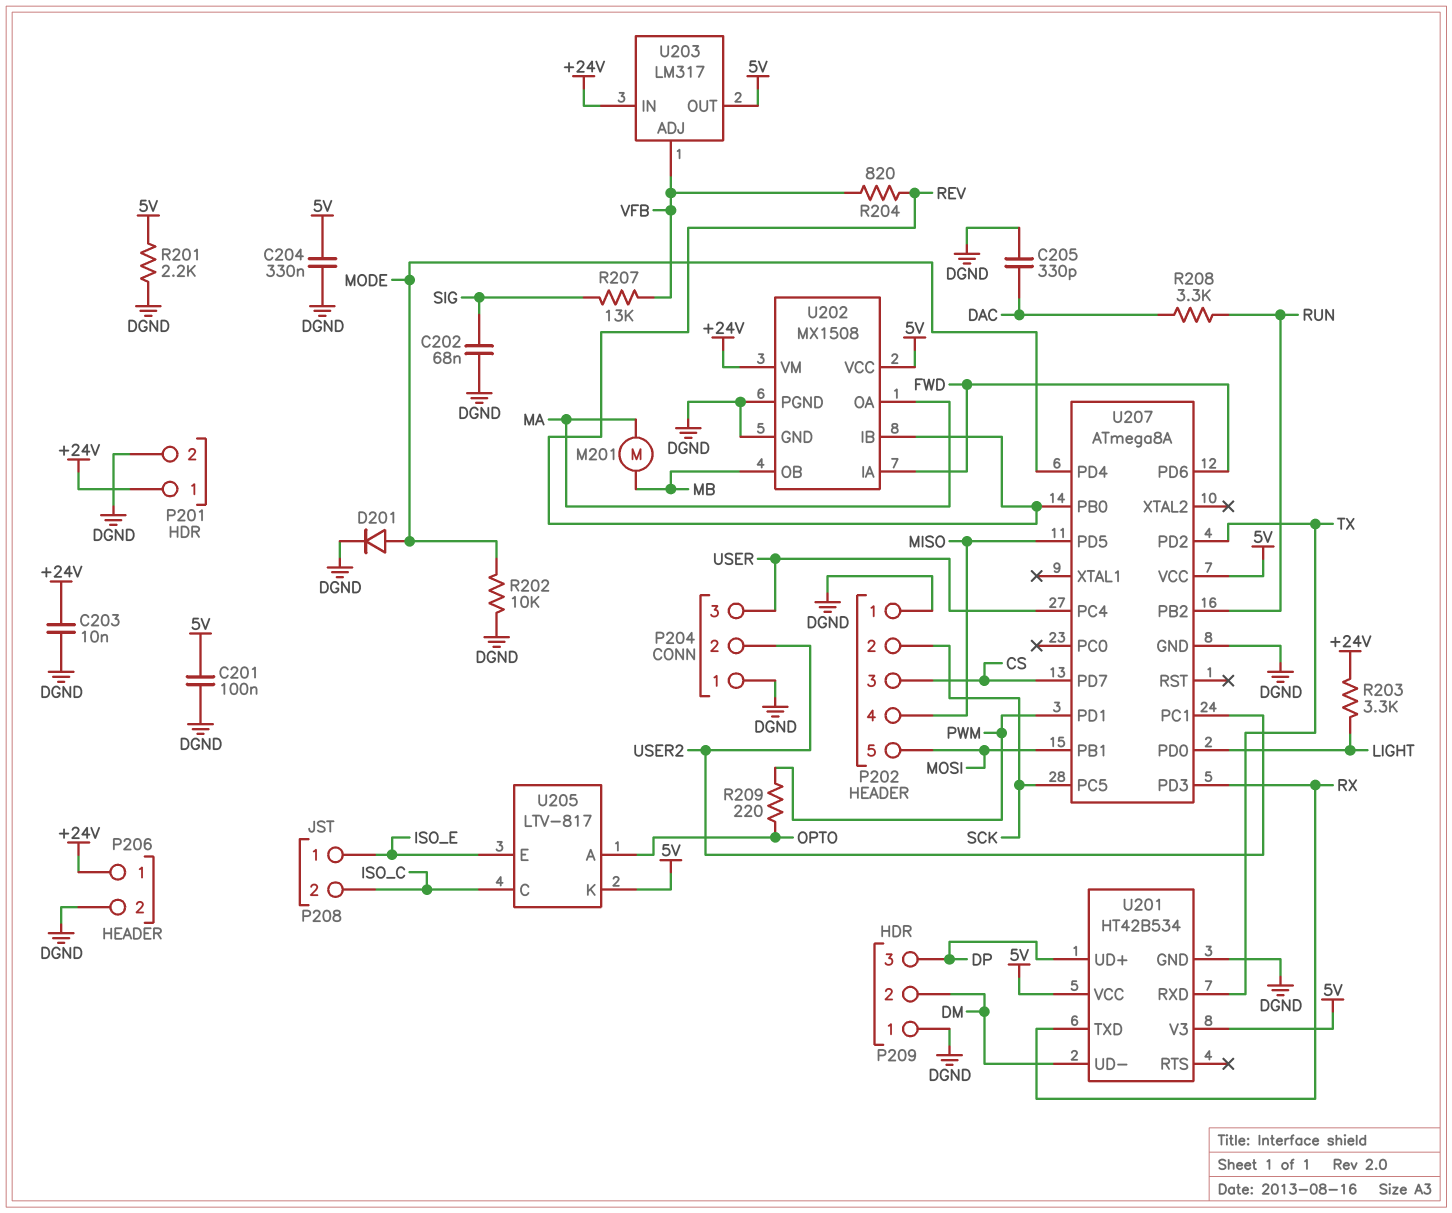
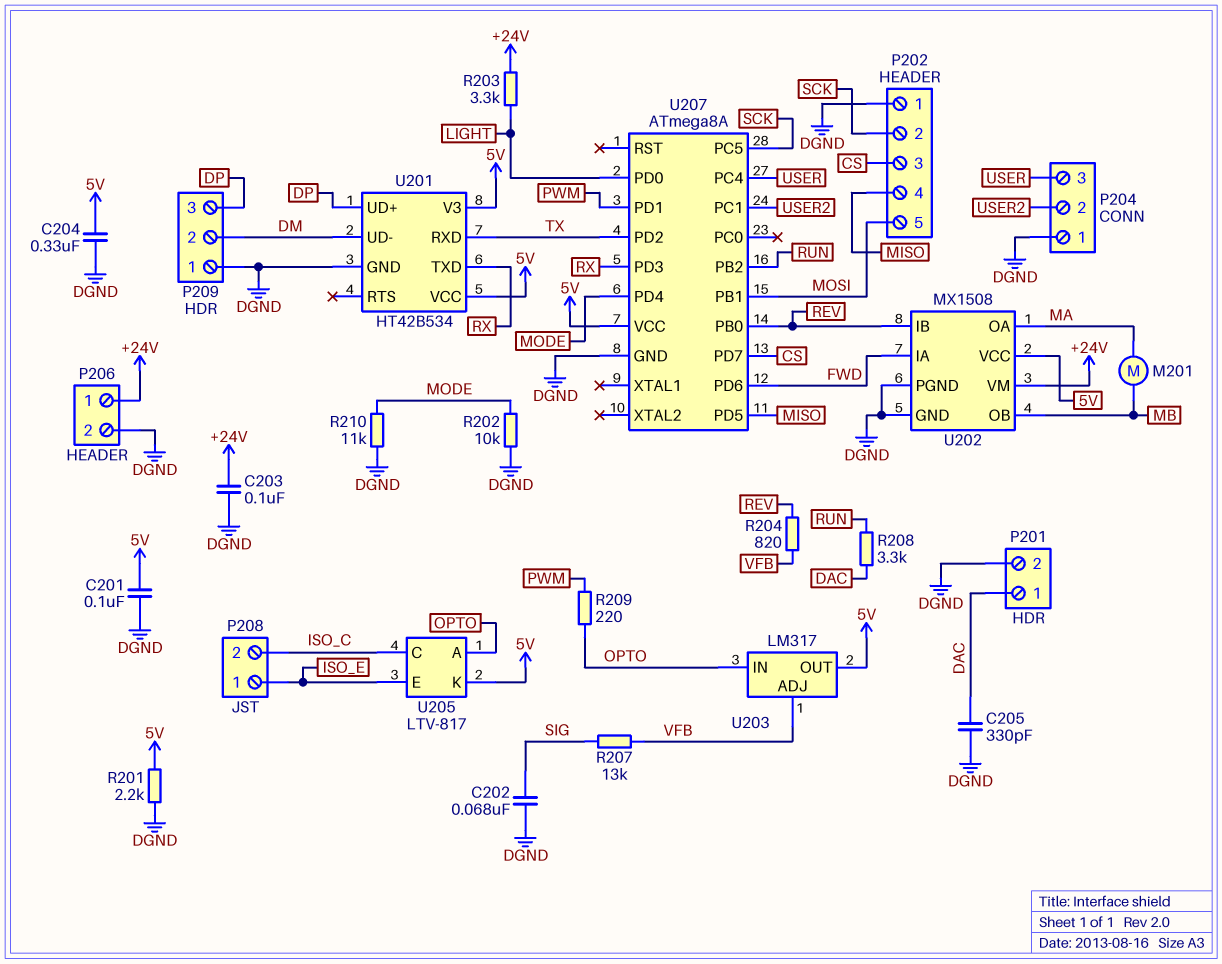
C203: 10nF (+24V, DGND) -> 100nF (+24V, DGND)
D201: diode (A MODE, K DGND) -> none
P201 pin 1: +24V -> DAC
R210: none -> 11k (DGND, MODE)
U203 pin IN: +24V -> OPTO

